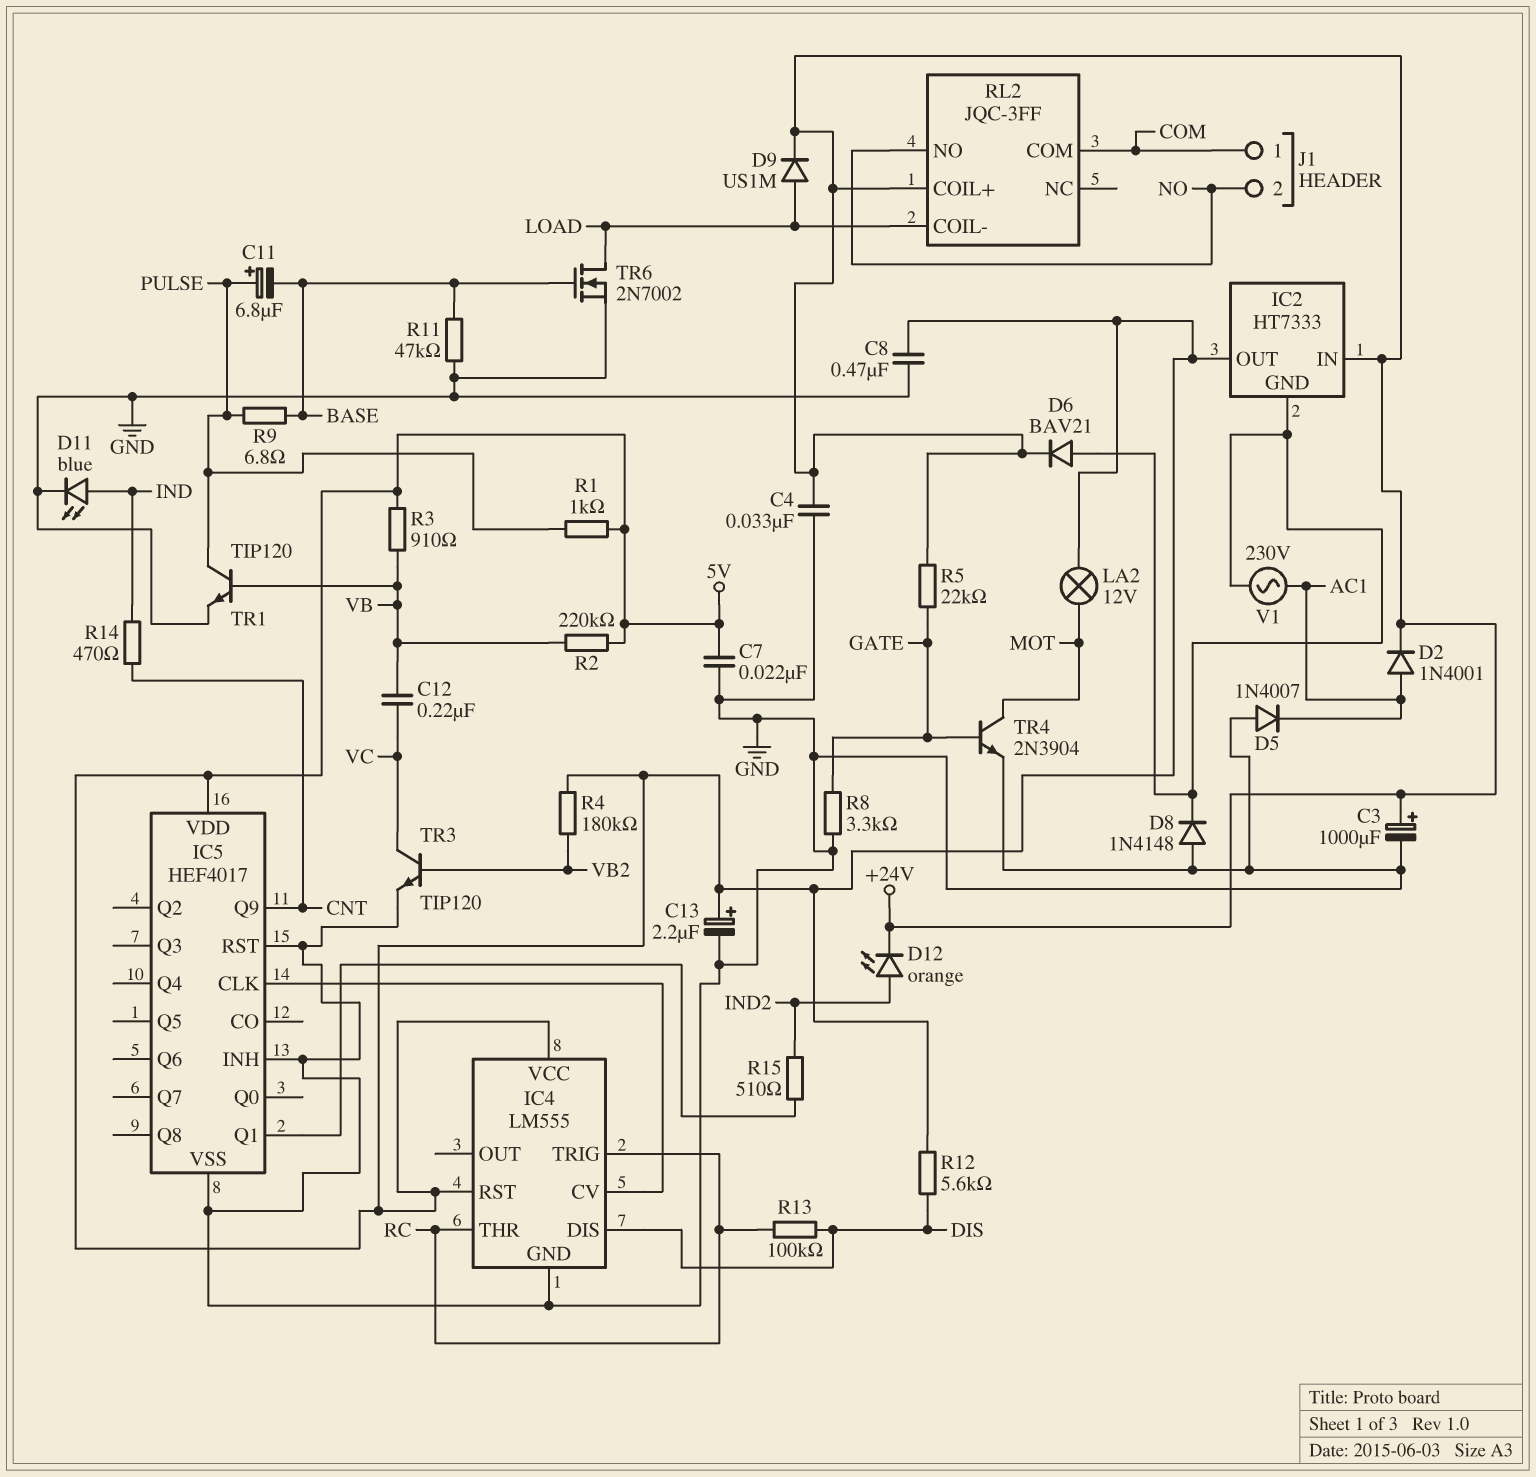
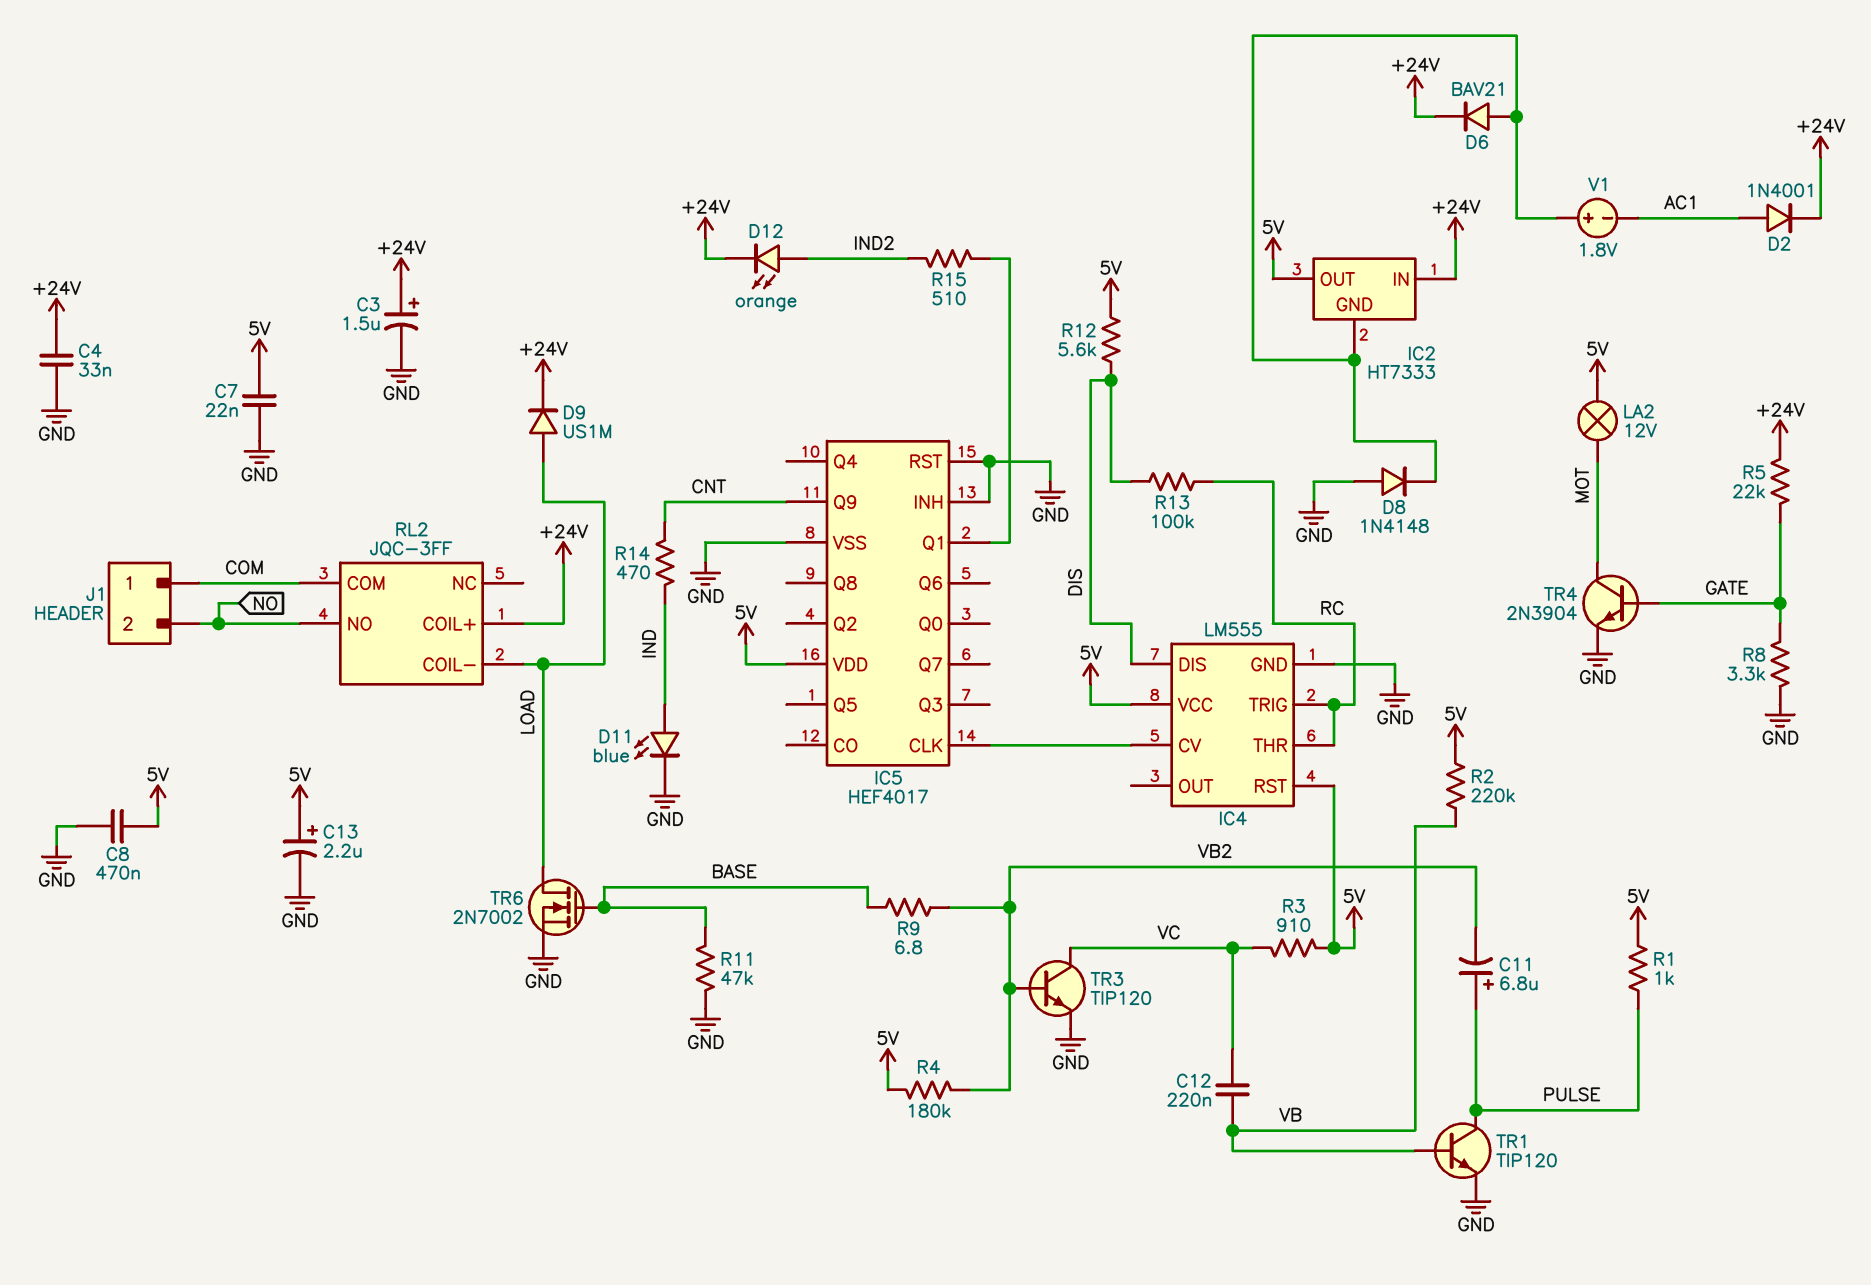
C3: 1000uF (plus +24V, minus GND) -> 1.5uF (plus +24V, minus GND)
C11: 6.8uF (plus PULSE, minus BASE) -> 6.8uF (plus PULSE, minus VB2)
D5: diode 1N4007 (A GND, K AC1) -> none
R3: 910 (5V, VB) -> 910 (5V, VC)
R9: 6.8 (BASE, PULSE) -> 6.8 (BASE, VB2)
V1: AC 230V (AC1, IC2/GND) -> 1.8V (plus IC2/GND, minus AC1)

